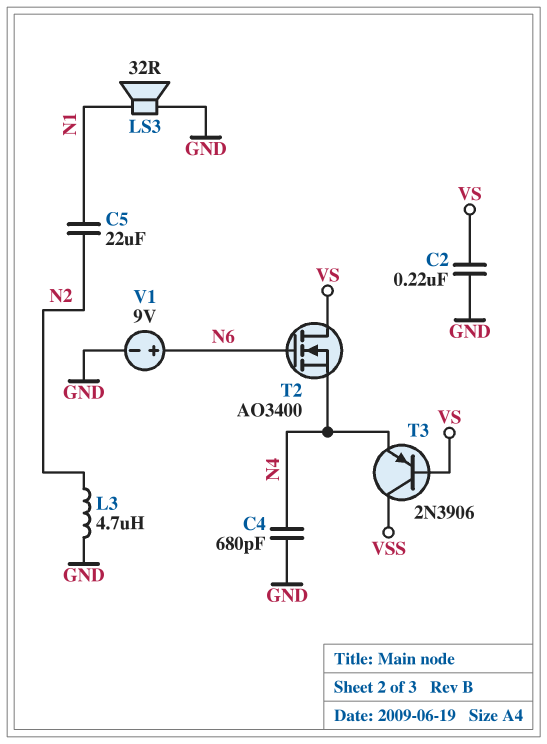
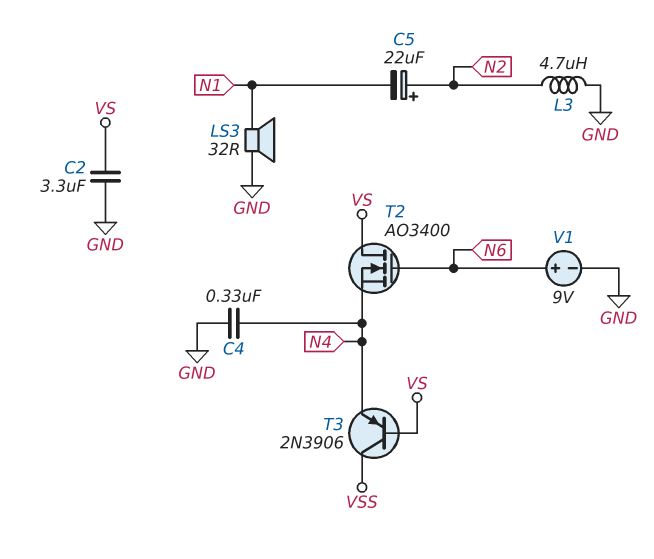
C2: 220nF (GND, VS) -> 3.3uF (GND, VS)
C4: 680pF (GND, N4) -> 330nF (GND, N4)
C5: 22uF (N1, N2) -> 22uF (plus N2, minus N1)

